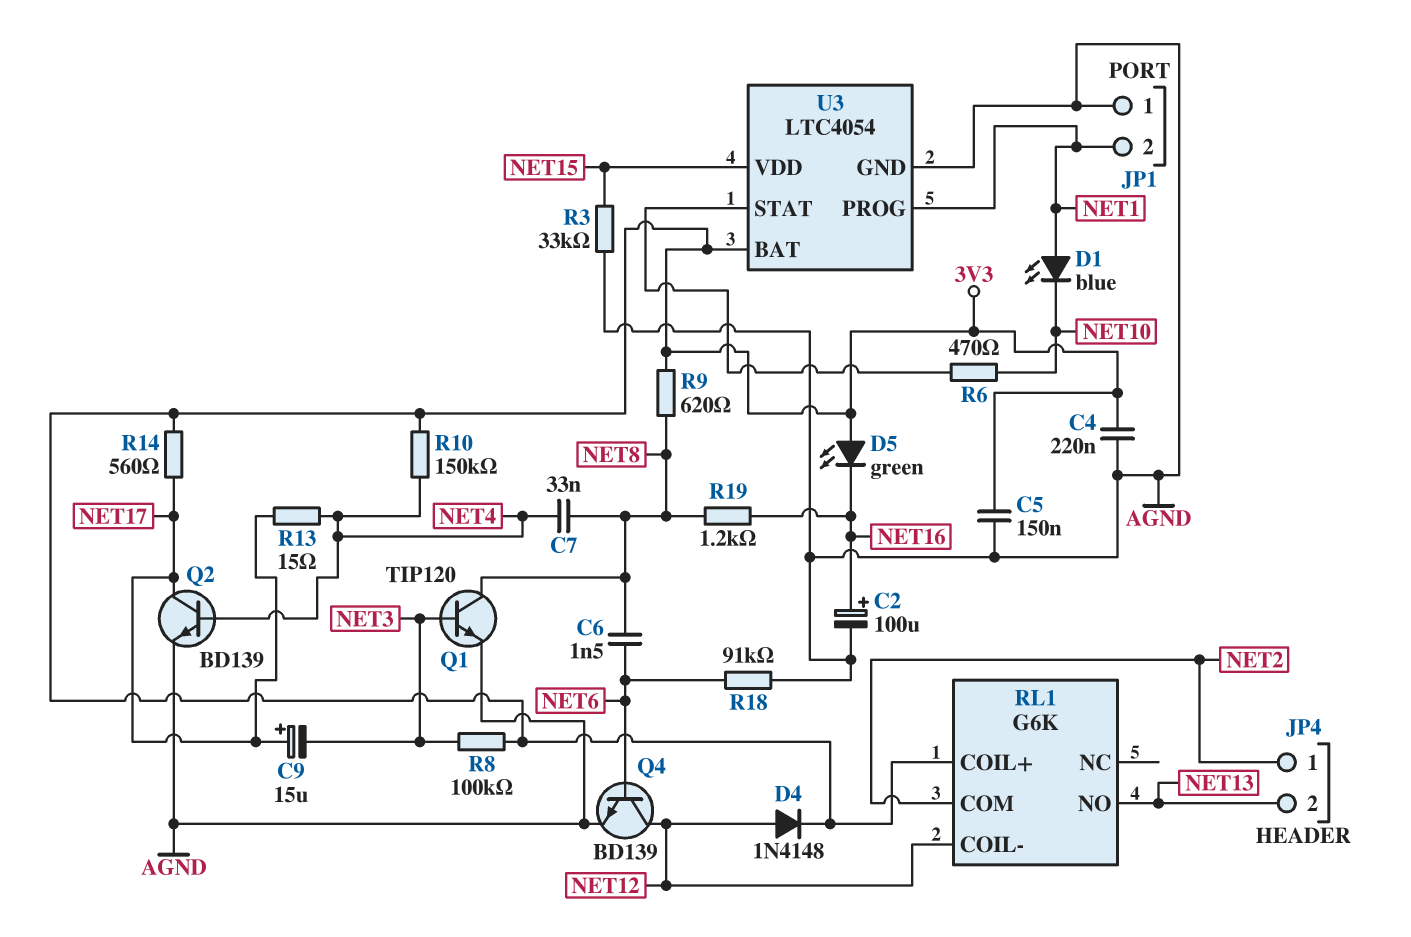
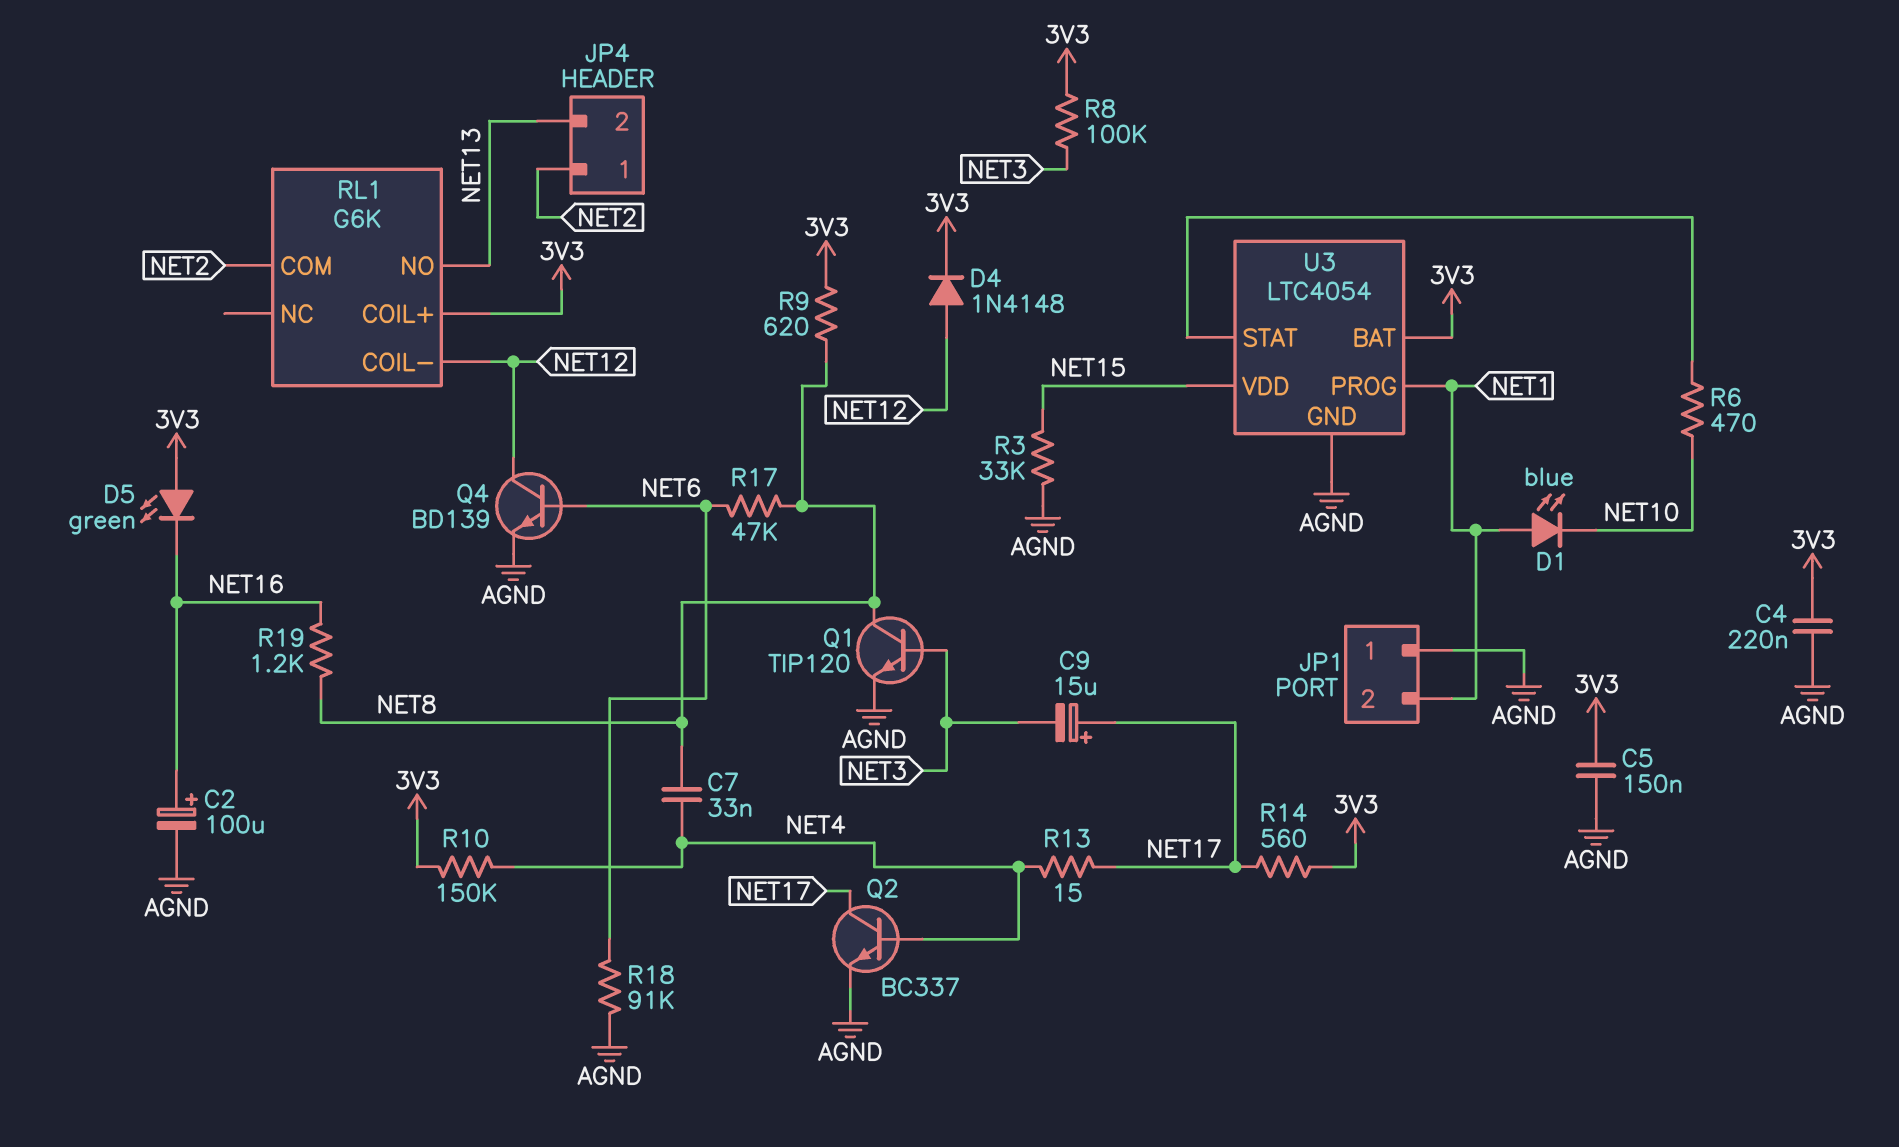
C6: 1.5nF (NET6, NET8) -> none
Q2: NPN BD139 (B NET4, C NET17, E AGND) -> NPN BC337 (B NET4, C NET17, E AGND)
R17: none -> 47k (NET6, NET8)

